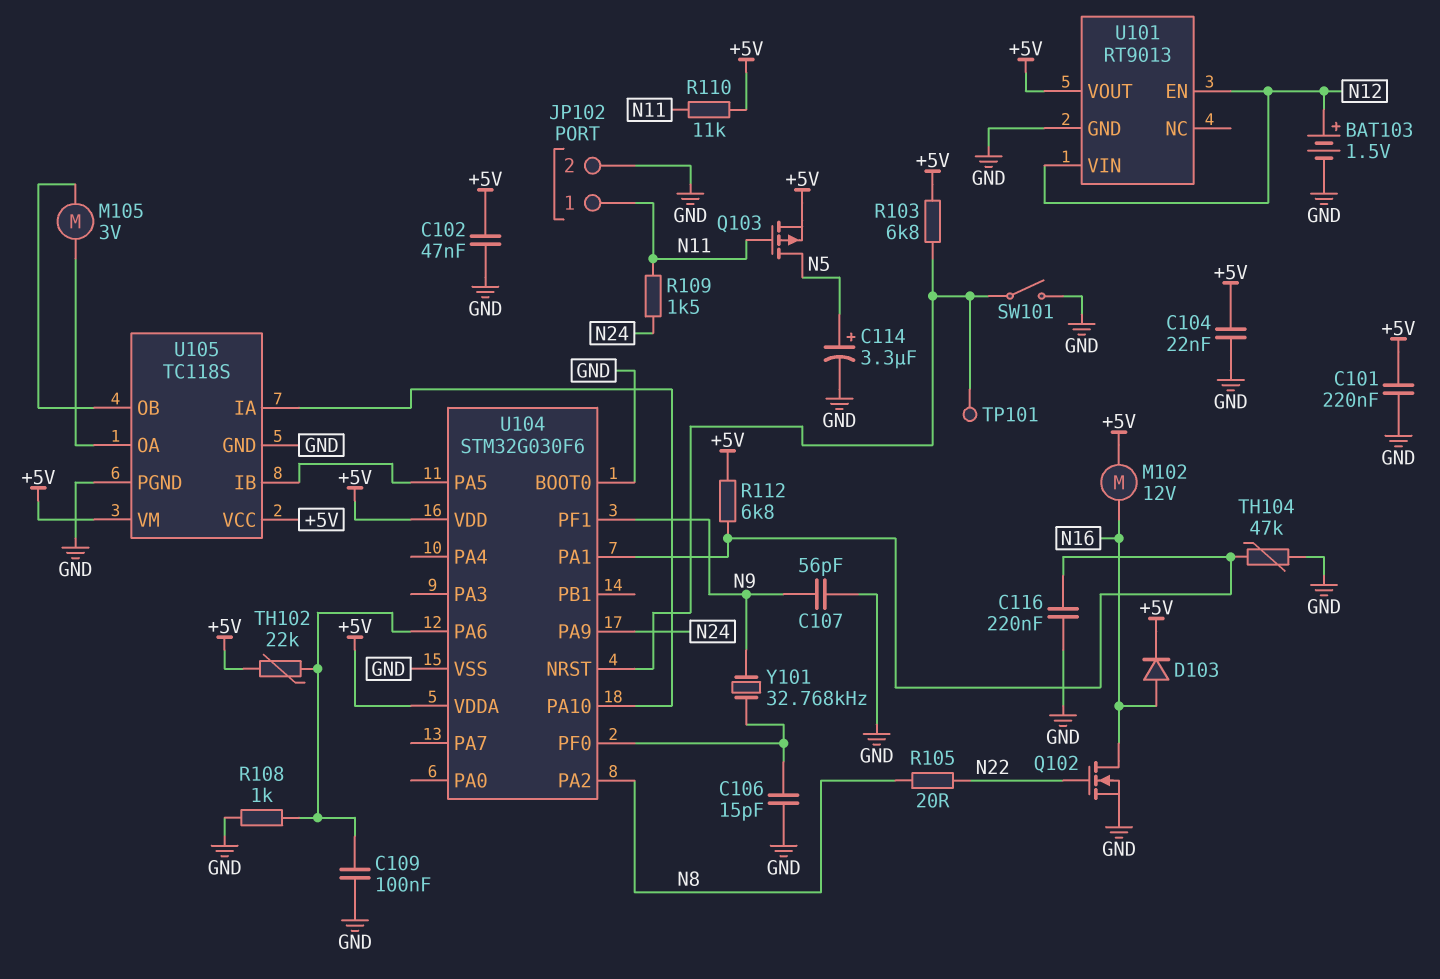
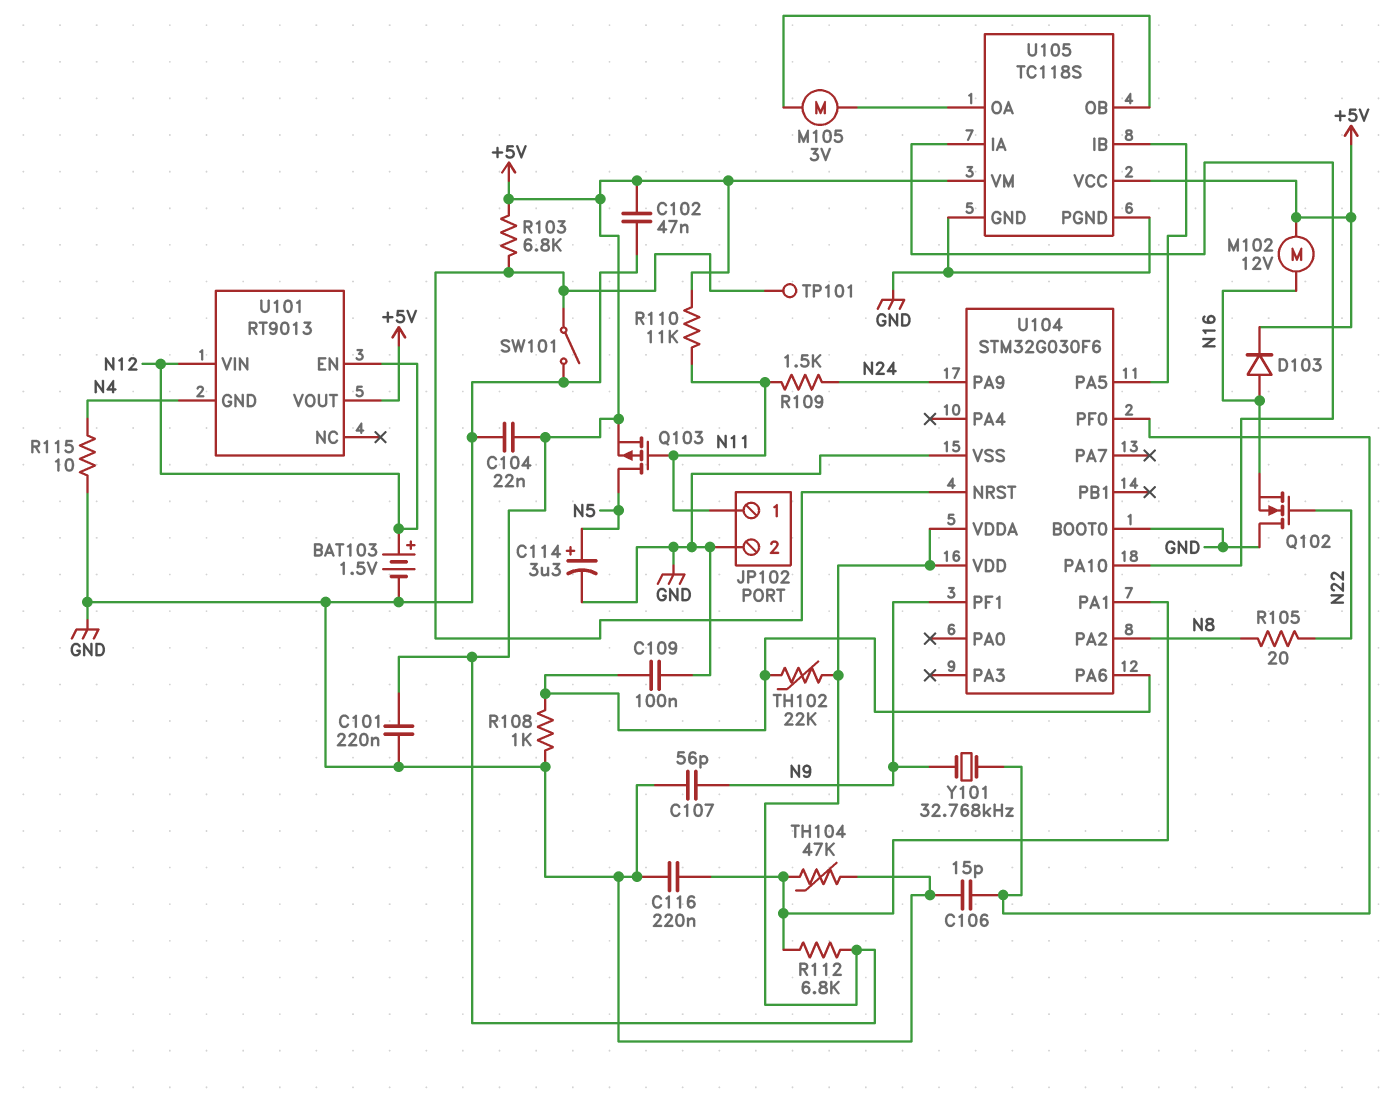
Q102: NMOS (G N22, D N16, S GND) -> NMOS (G N22, D GND, S N16)
R115: none -> 10 (GND, N4)
U101 pin GND: GND -> N4

